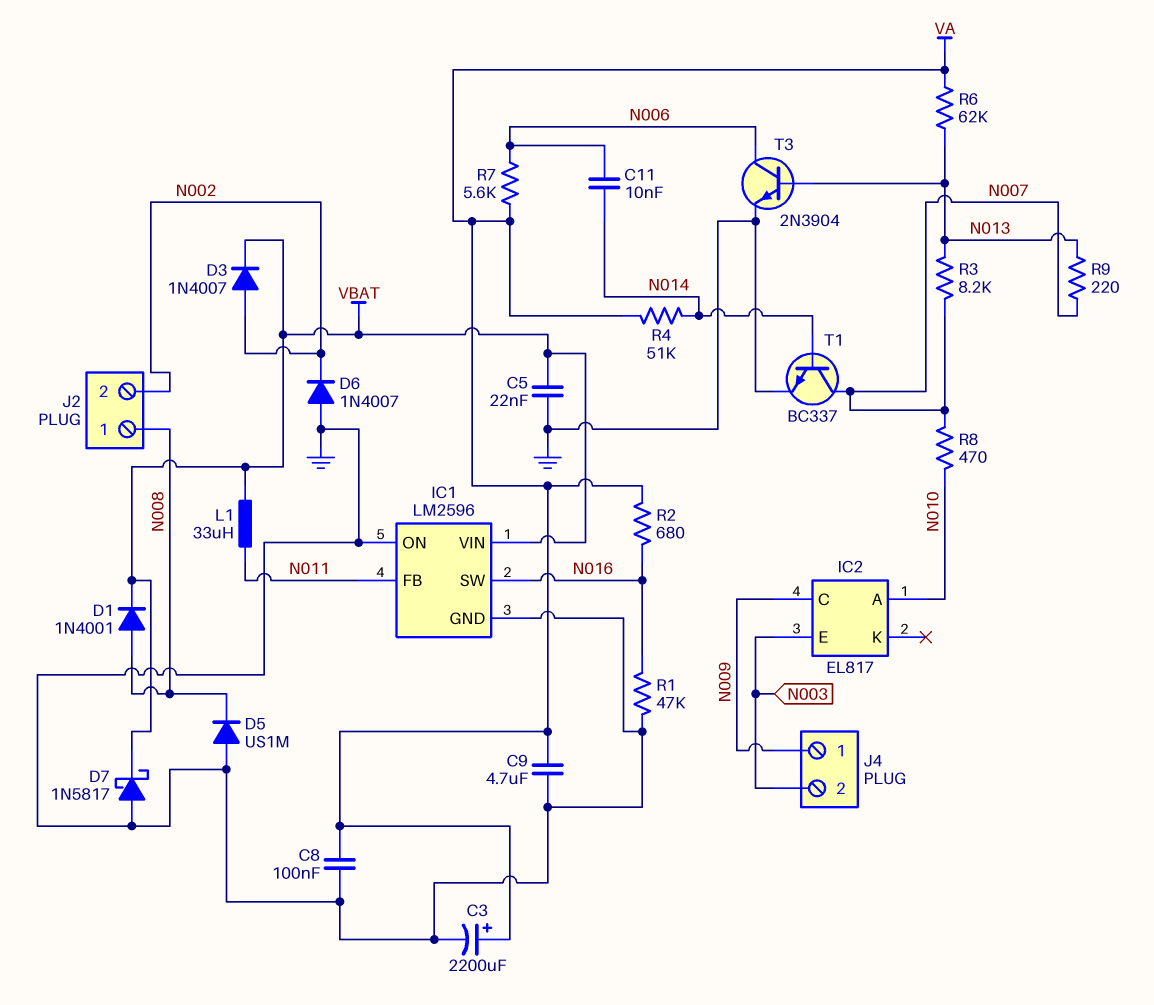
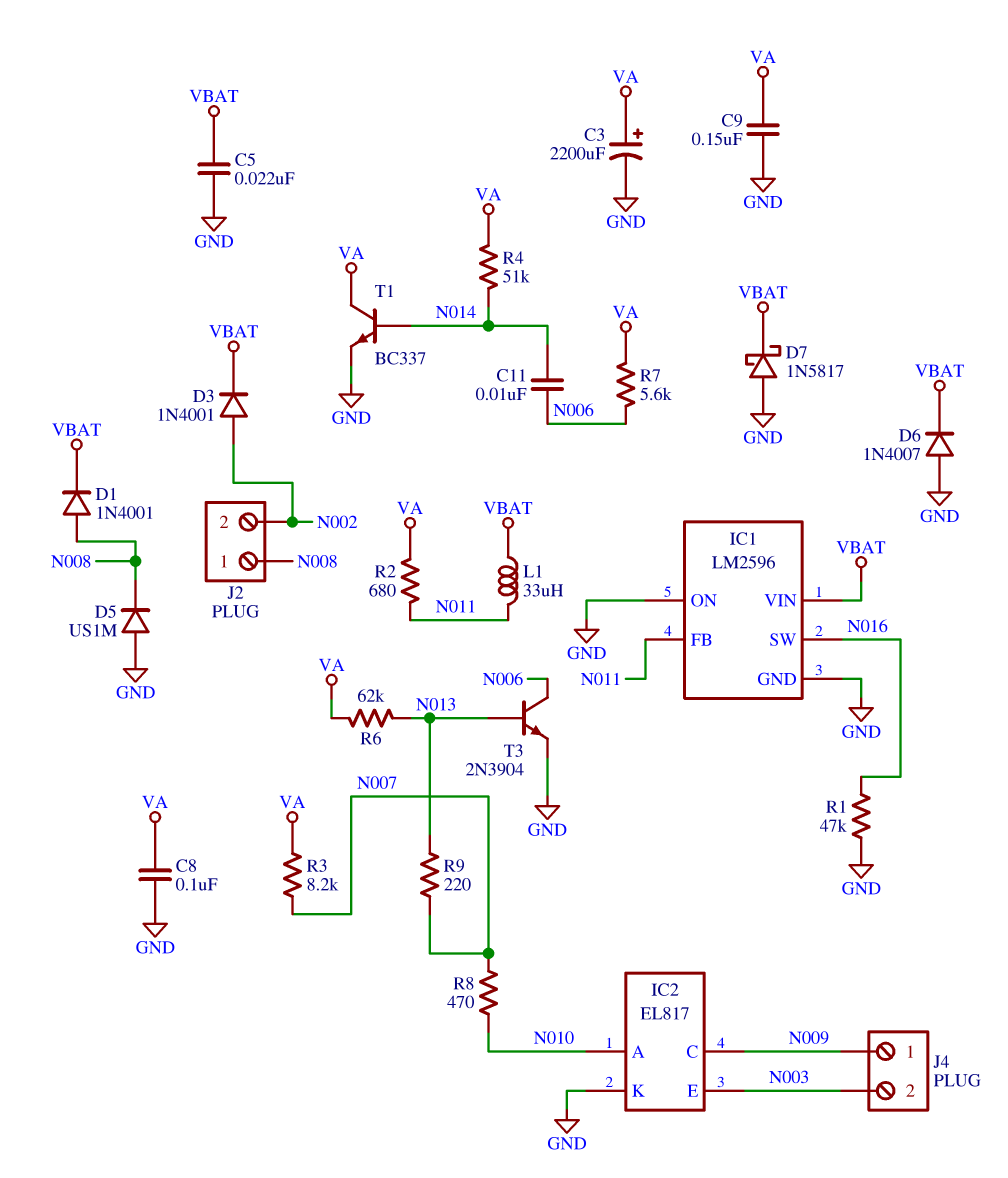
C9: 4.7uF (GND, VA) -> 150nF (GND, VA)
D3: diode 1N4007 (A N002, K VBAT) -> diode 1N4001 (A N002, K VBAT)
D6: diode 1N4007 (A GND, K N002) -> diode 1N4007 (A GND, K VBAT)
IC2 pin K: none -> GND
R2: 680 (N016, VA) -> 680 (N011, VA)
R3: 8.2k (N007, N013) -> 8.2k (N007, VA)
T1: NPN BC337 (B N014, C N007, E GND) -> NPN BC337 (B N014, C VA, E GND)

